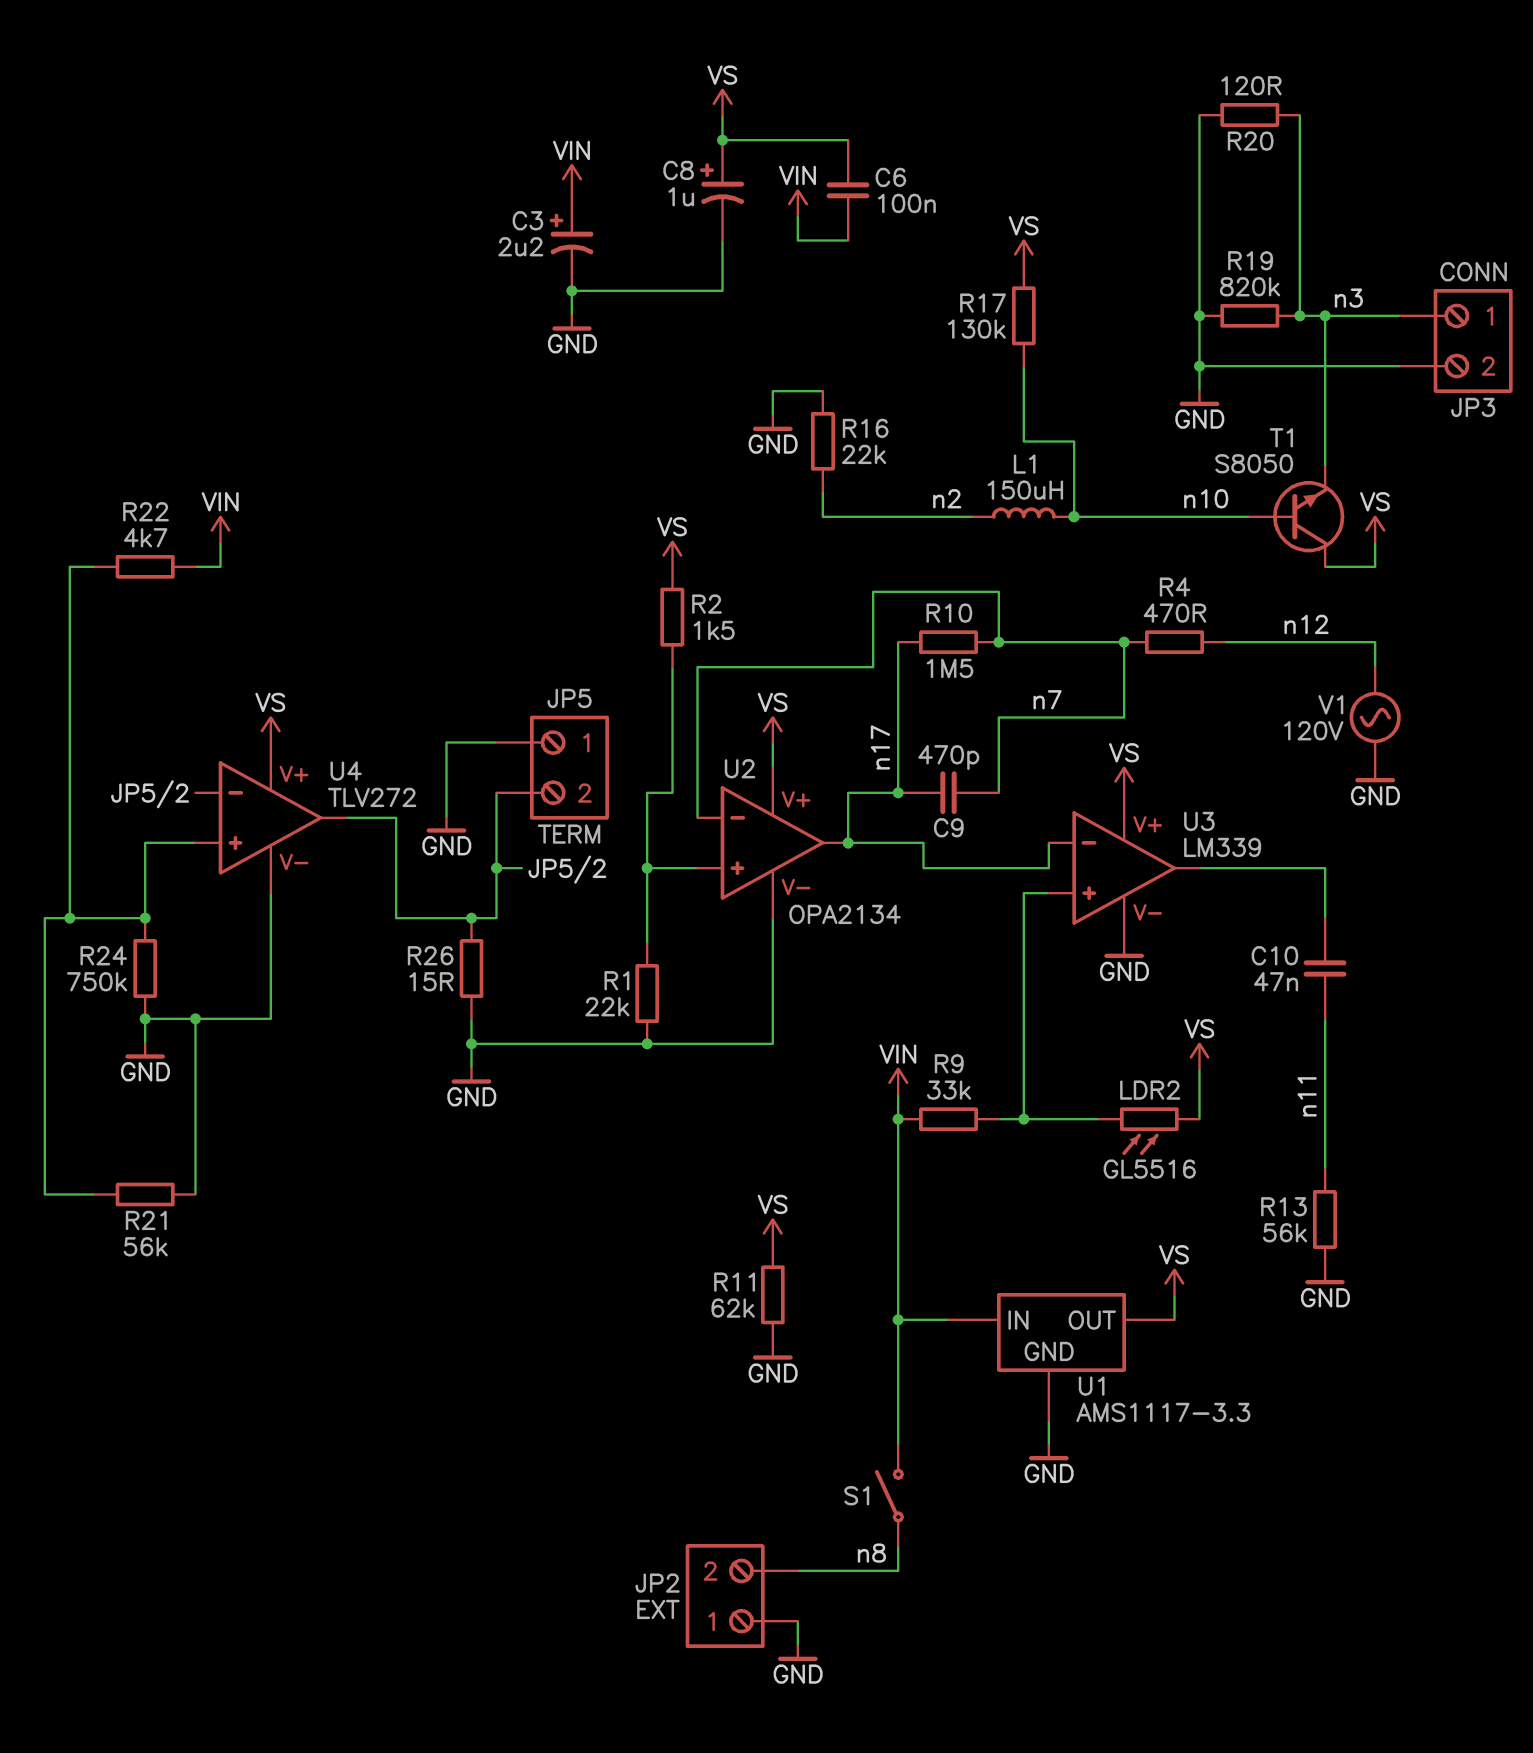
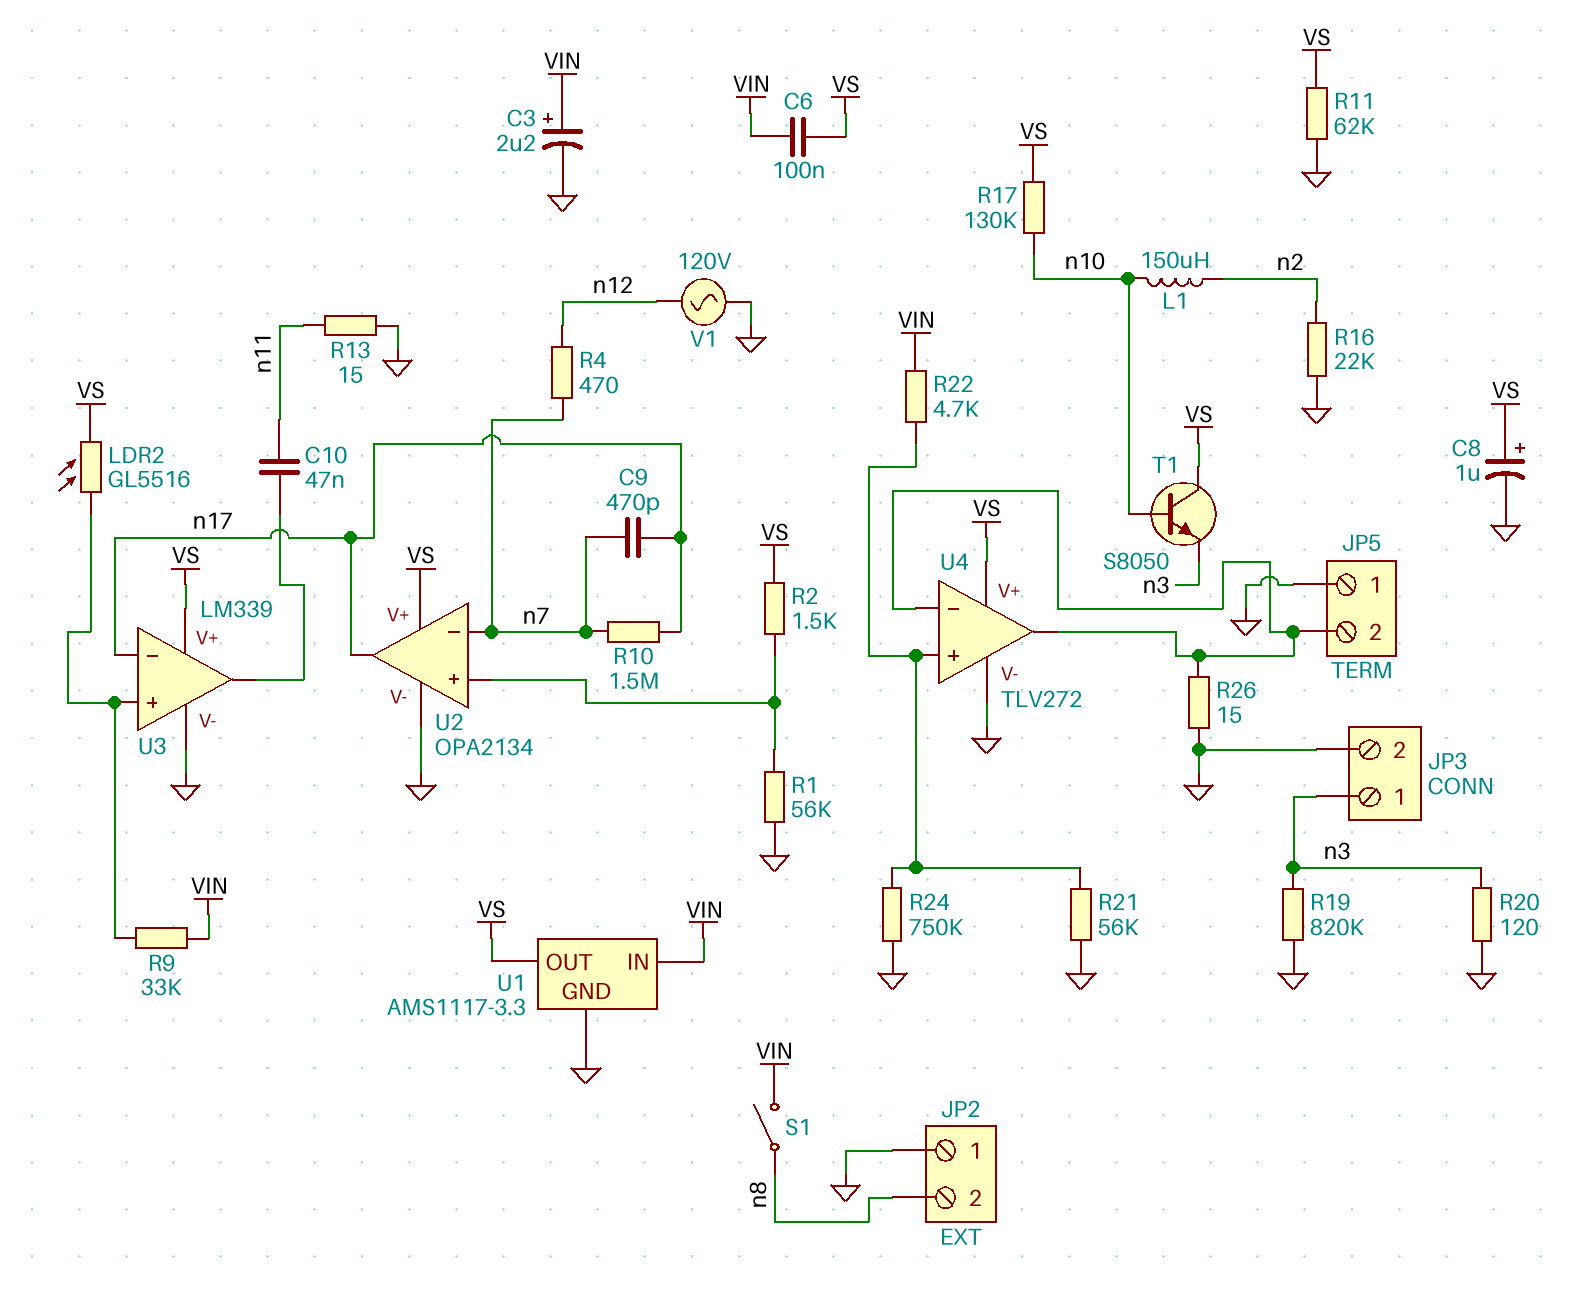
R1: 22k (GND, U2/in+) -> 56k (GND, U2/in+)
R13: 56k (GND, n11) -> 15 (GND, n11)

